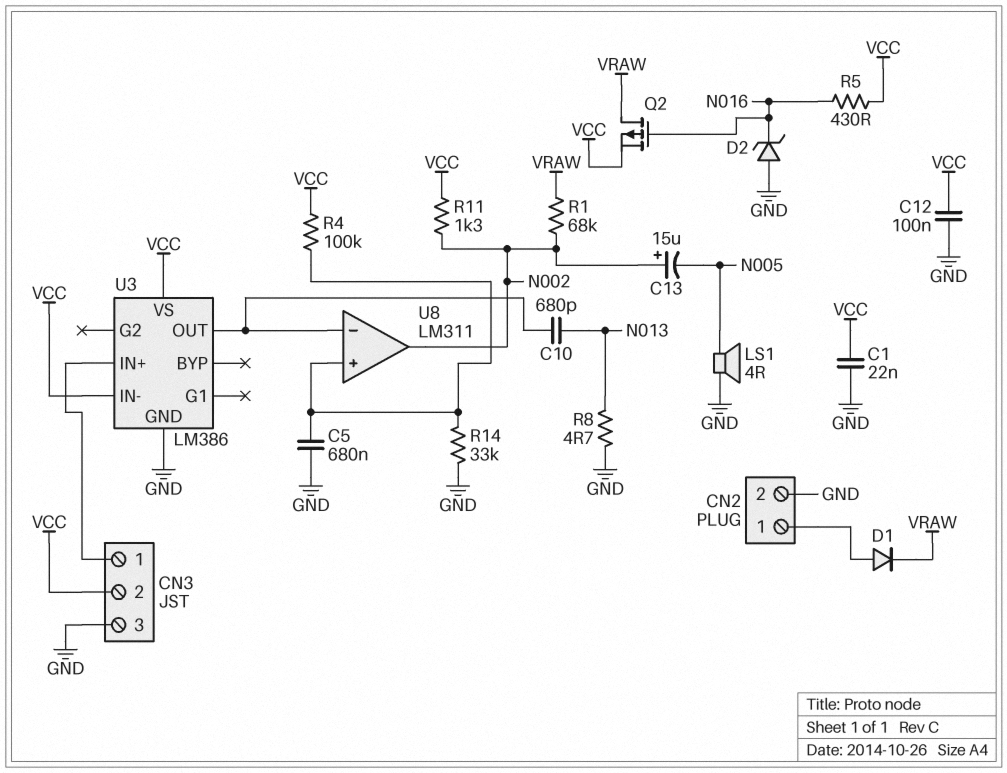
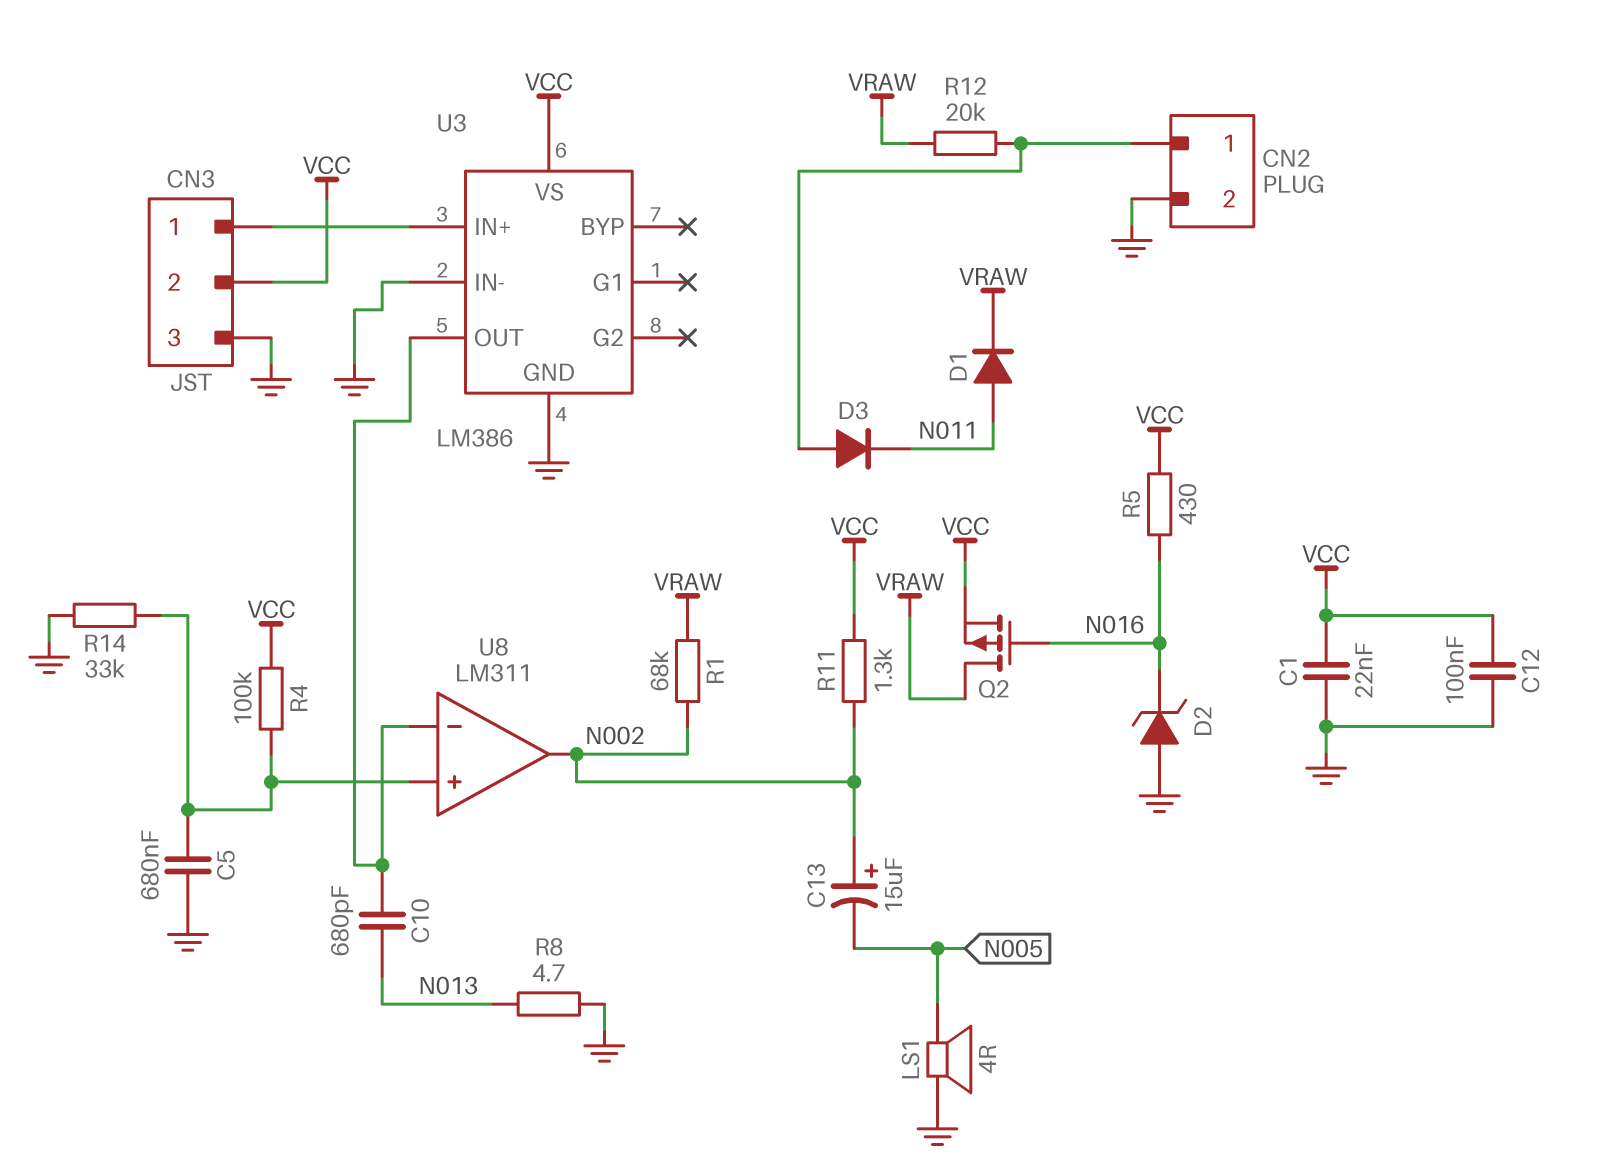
D1: diode (A CN2/1, K VRAW) -> diode (A N011, K VRAW)
D3: none -> diode (A CN2/1, K N011)
R12: none -> 20k (CN2/1, VRAW)
U3 pin IN-: VCC -> GND

